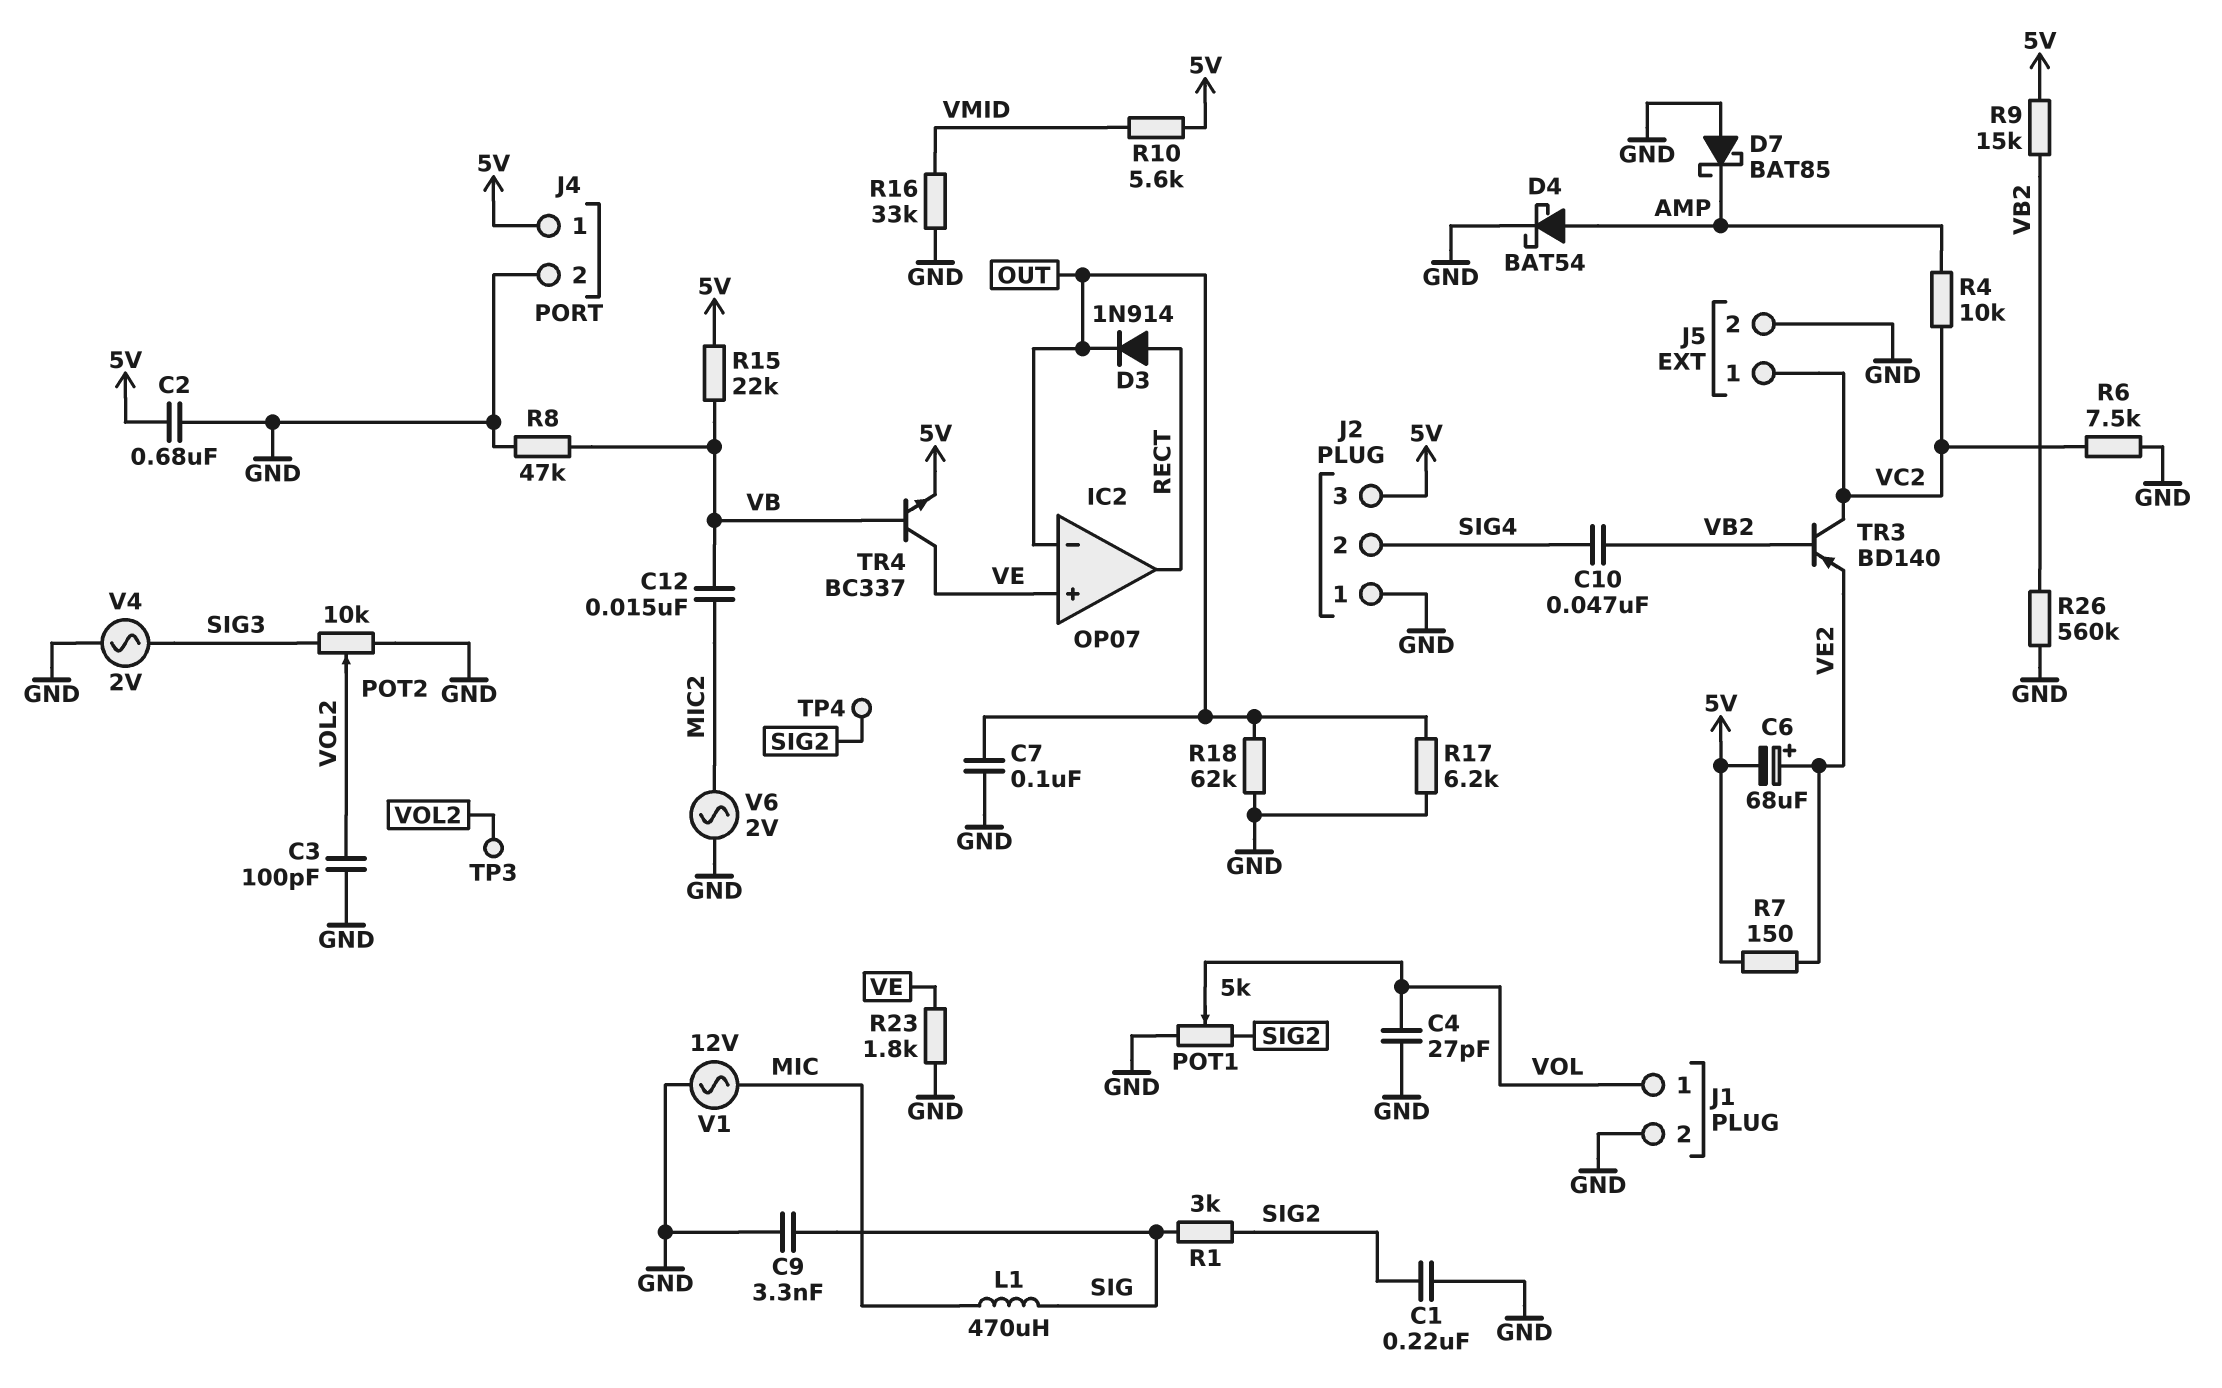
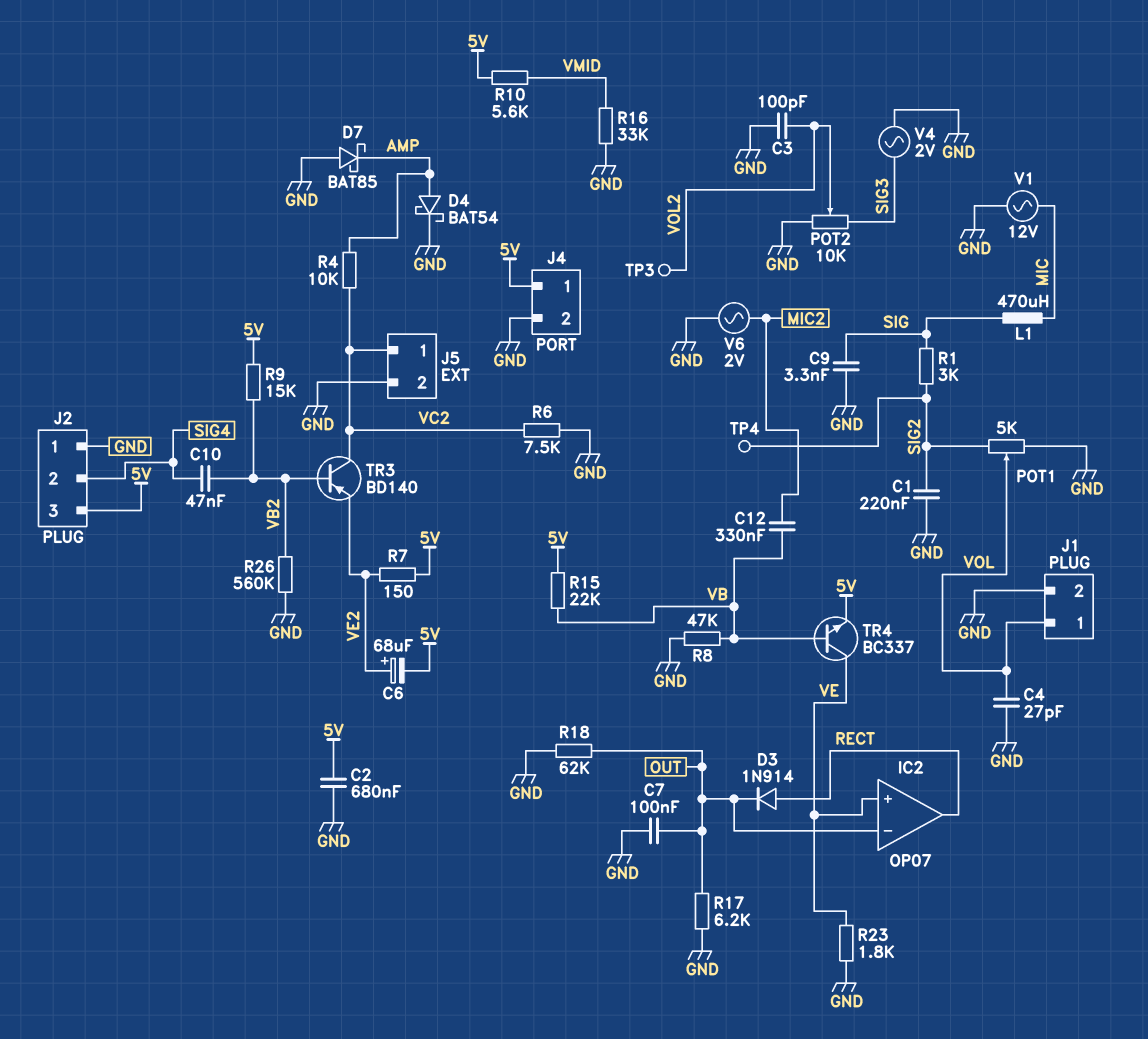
C12: 15nF (MIC2, VB) -> 330nF (MIC2, VB)

